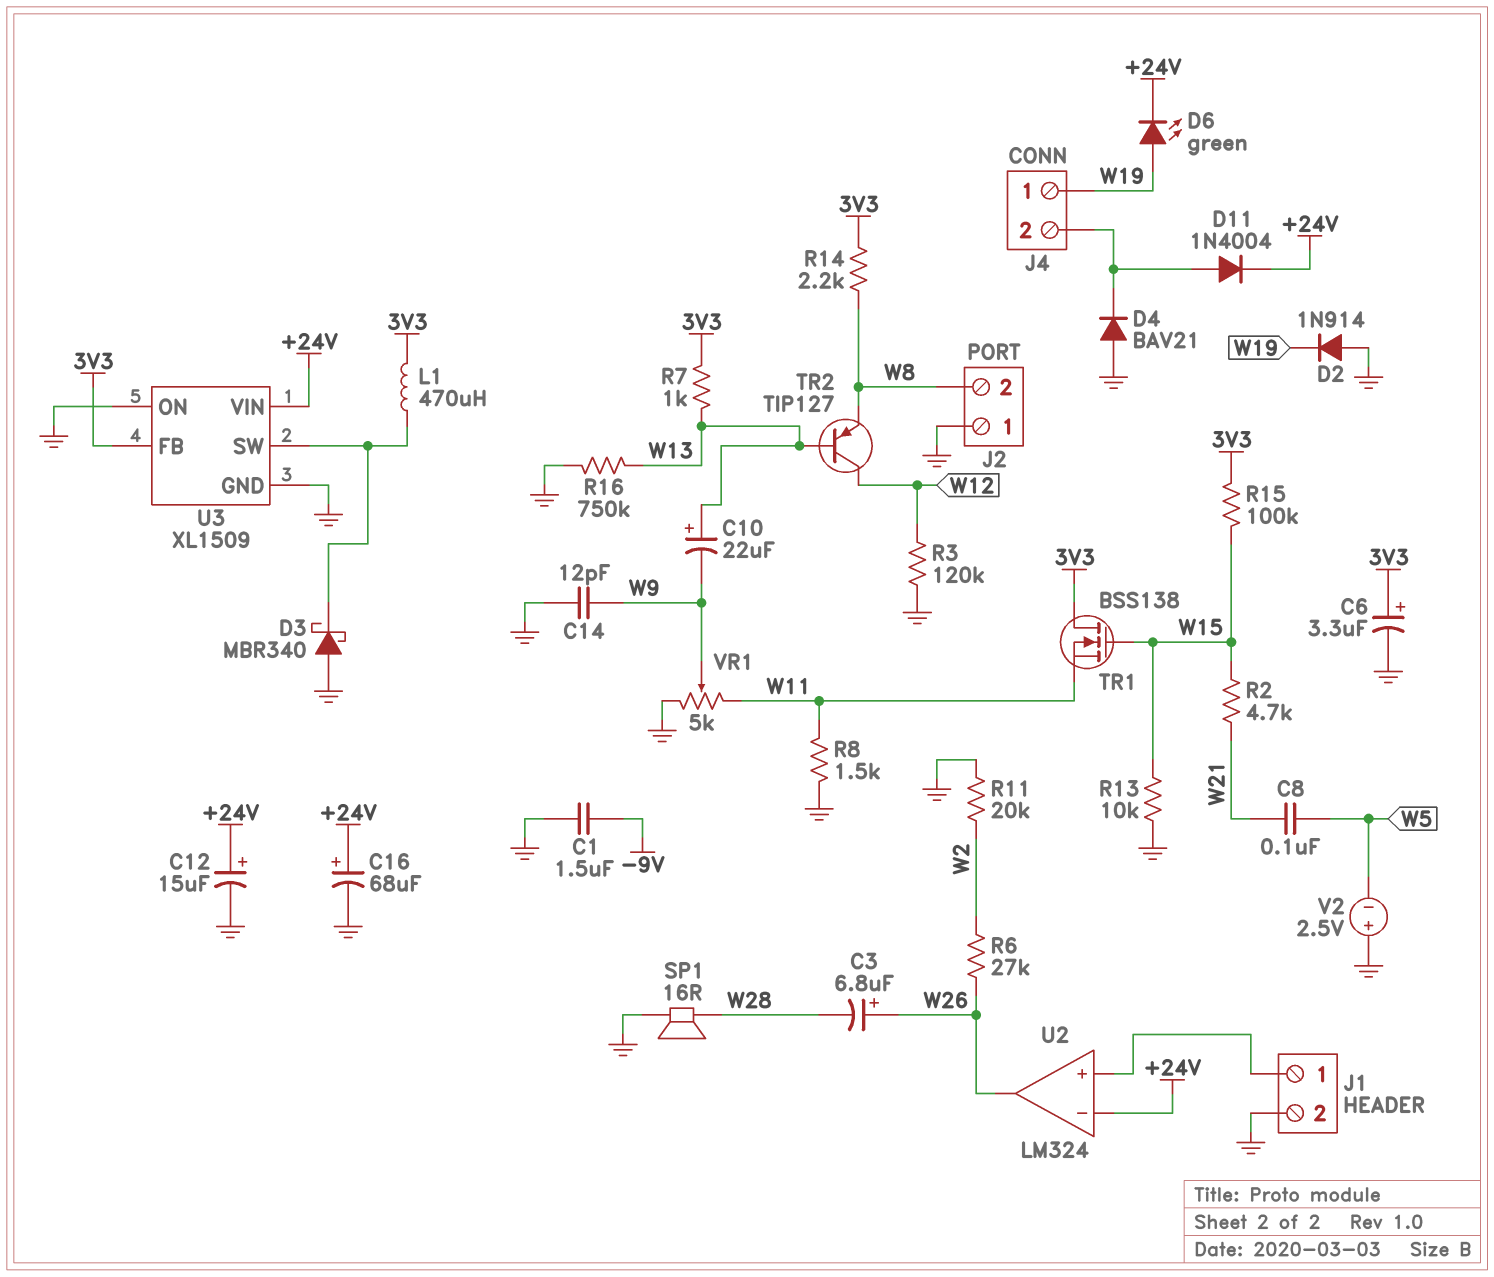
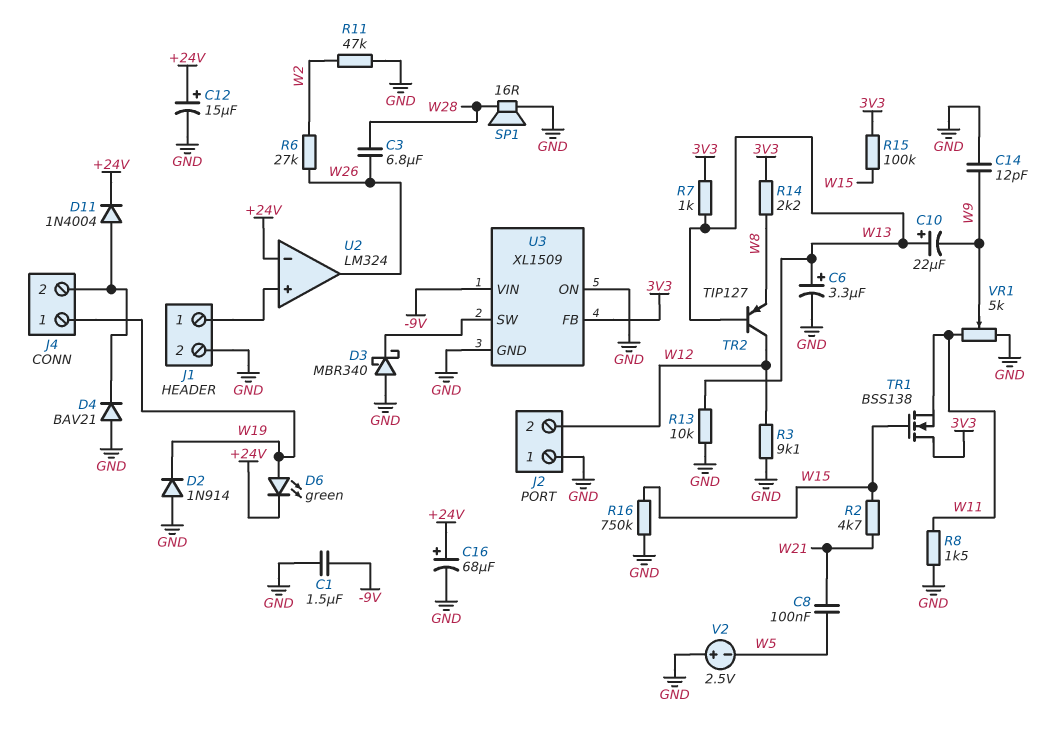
C3: 6.8uF (plus W26, minus W28) -> 6.8uF (W26, W28)
C6: 3.3uF (plus 3V3, minus GND) -> 3.3uF (plus W13, minus GND)
J2 pin 2: W8 -> W12
L1: 470uH (3V3, U3/SW) -> none
R3: 120k (GND, W12) -> 9.1k (GND, W12)
R11: 20k (GND, W2) -> 47k (GND, W2)
R13: 10k (GND, W15) -> 10k (GND, W13)
R16: 750k (GND, W13) -> 750k (GND, W15)
U3 pin VIN: +24V -> -9V

